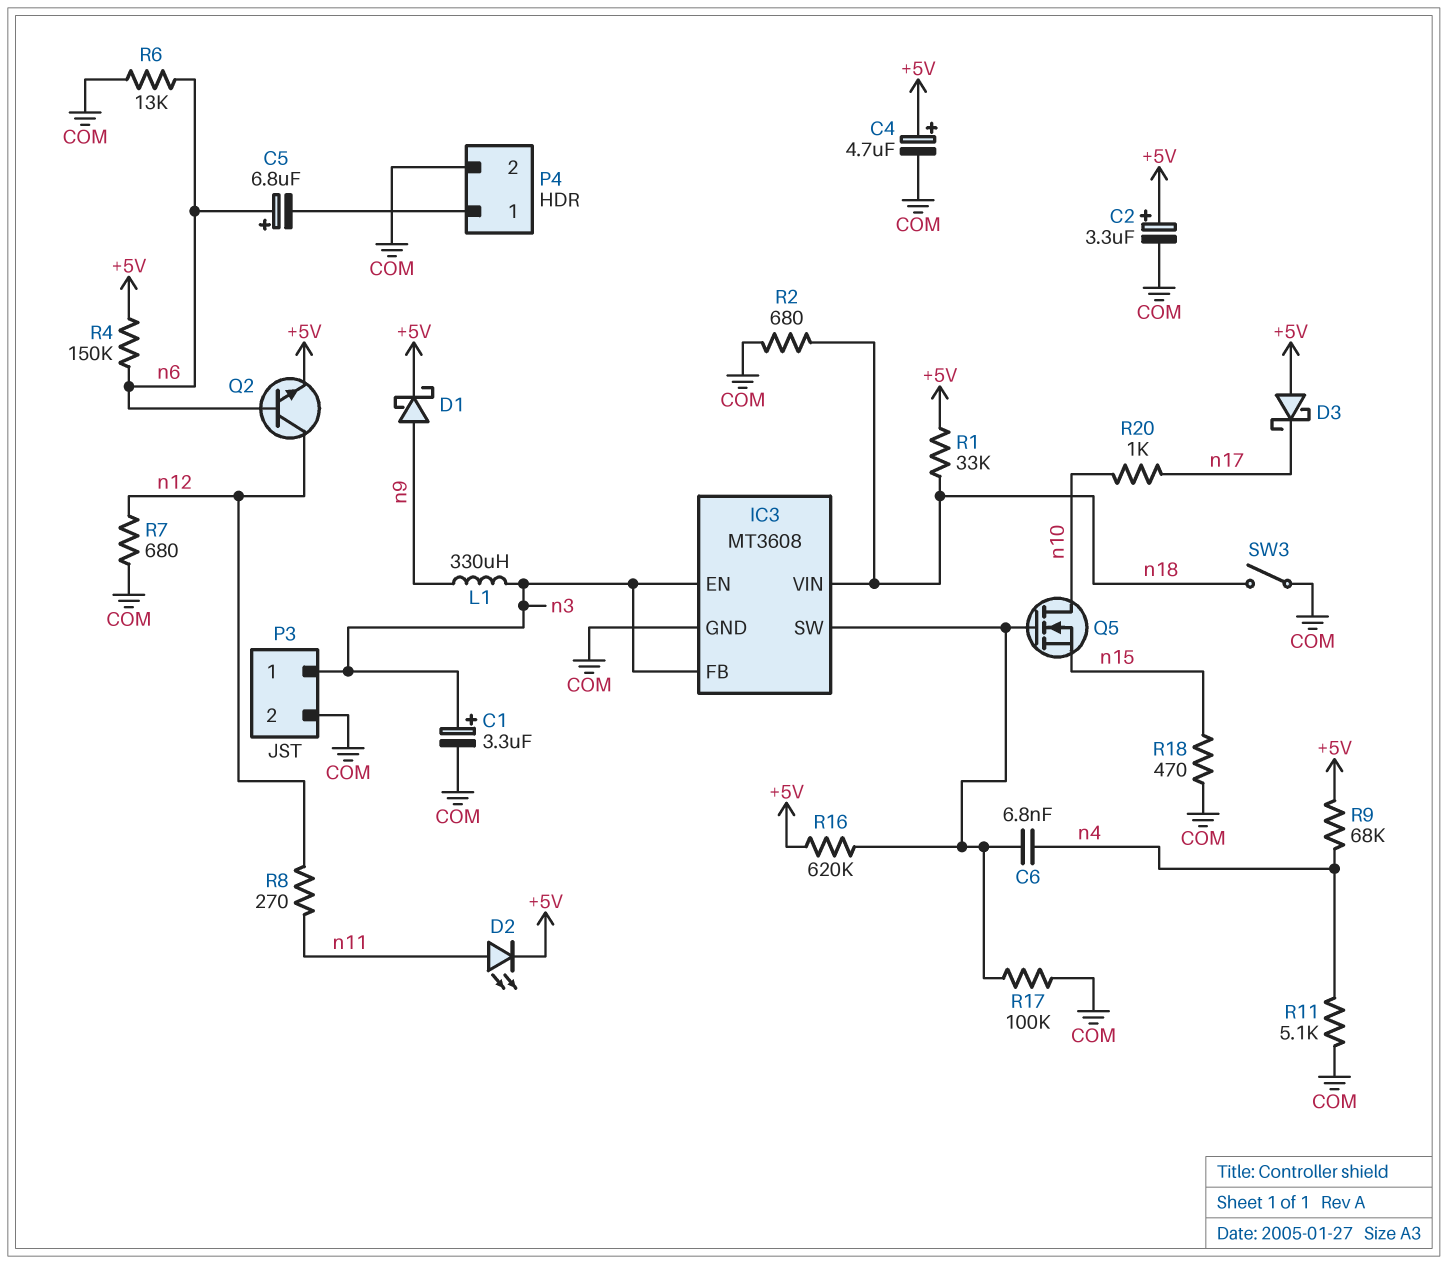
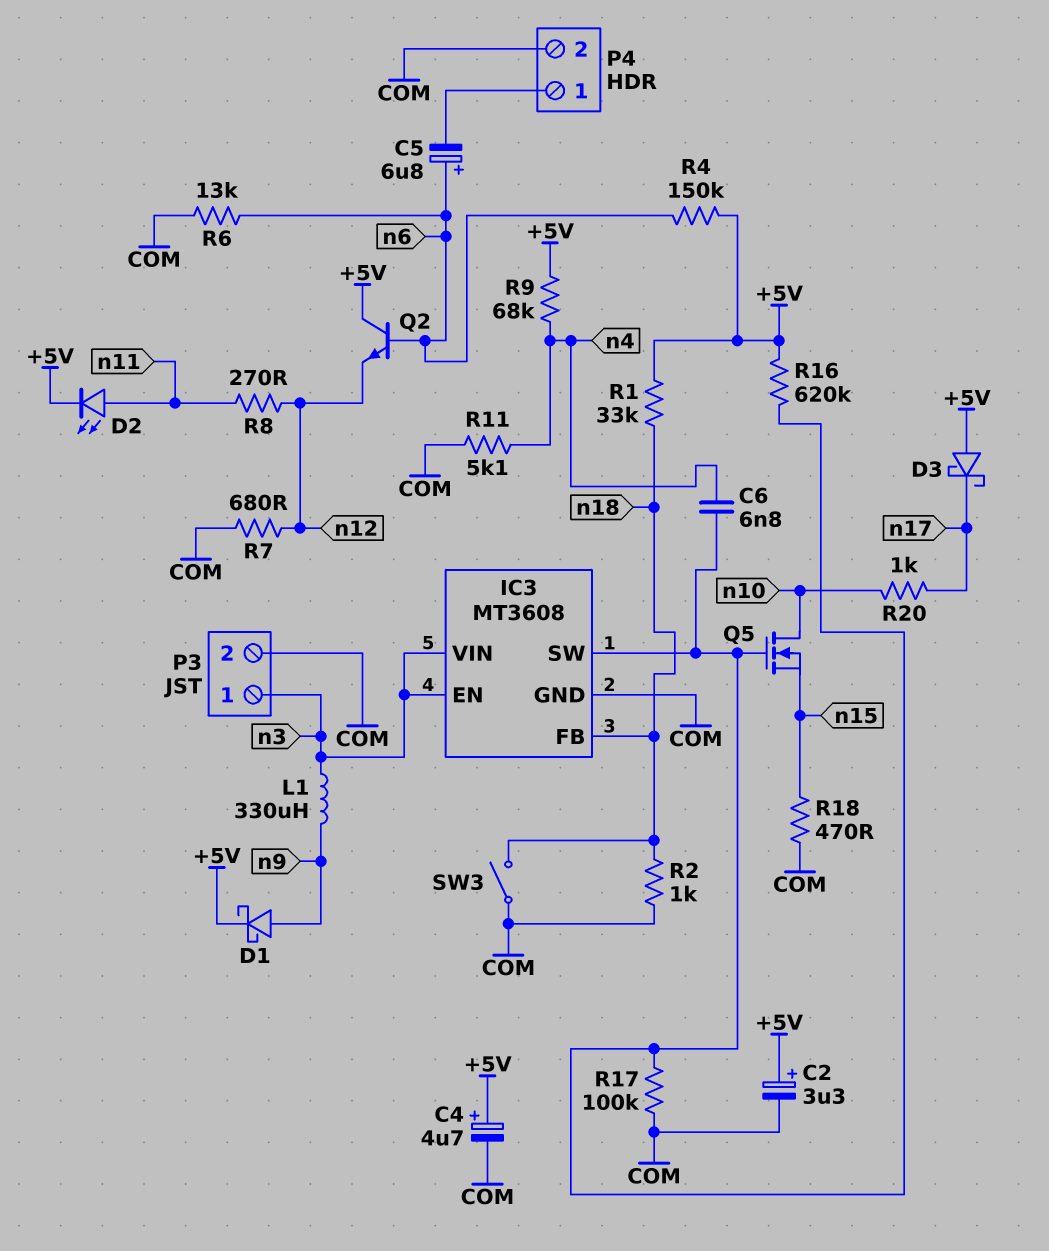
C1: 3.3uF (plus n3, minus COM) -> none
IC3 pin FB: n3 -> n18
IC3 pin VIN: n18 -> n3
Q2: NPN (B n6, C n12, E +5V) -> NPN (B n6, C +5V, E n12)
R2: 680 (COM, n18) -> 1k (COM, n18)

